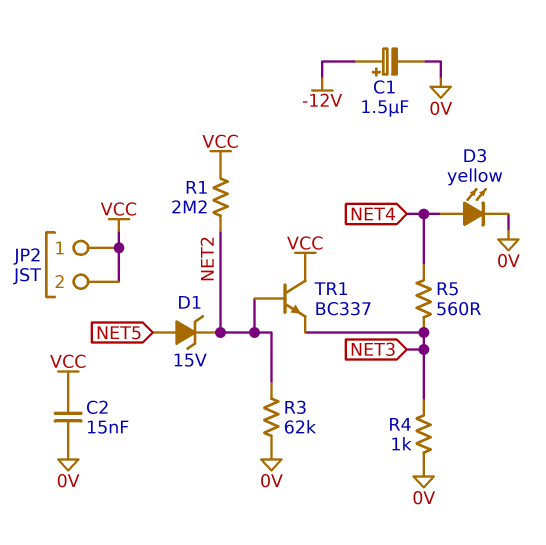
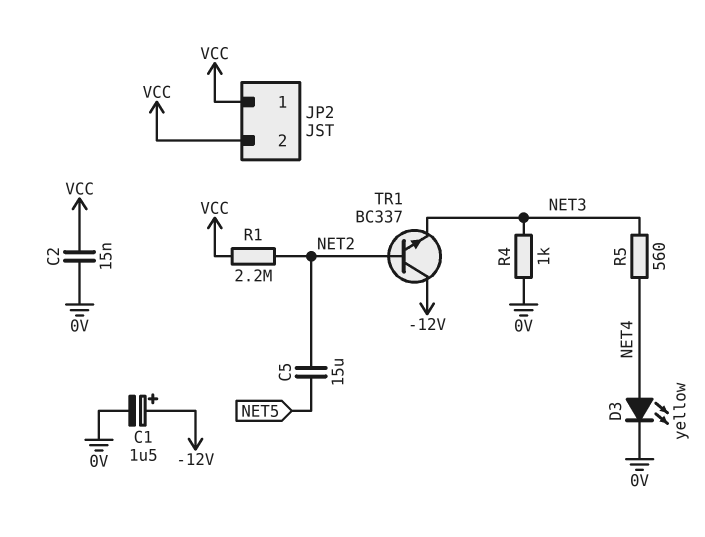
C5: none -> 15uF (NET2, NET5)
D1: zener 15V (A NET5, K NET2) -> none
R3: 62k (0V, NET2) -> none
TR1: NPN BC337 (B NET2, C VCC, E NET3) -> NPN BC337 (B NET2, C -12V, E NET3)

